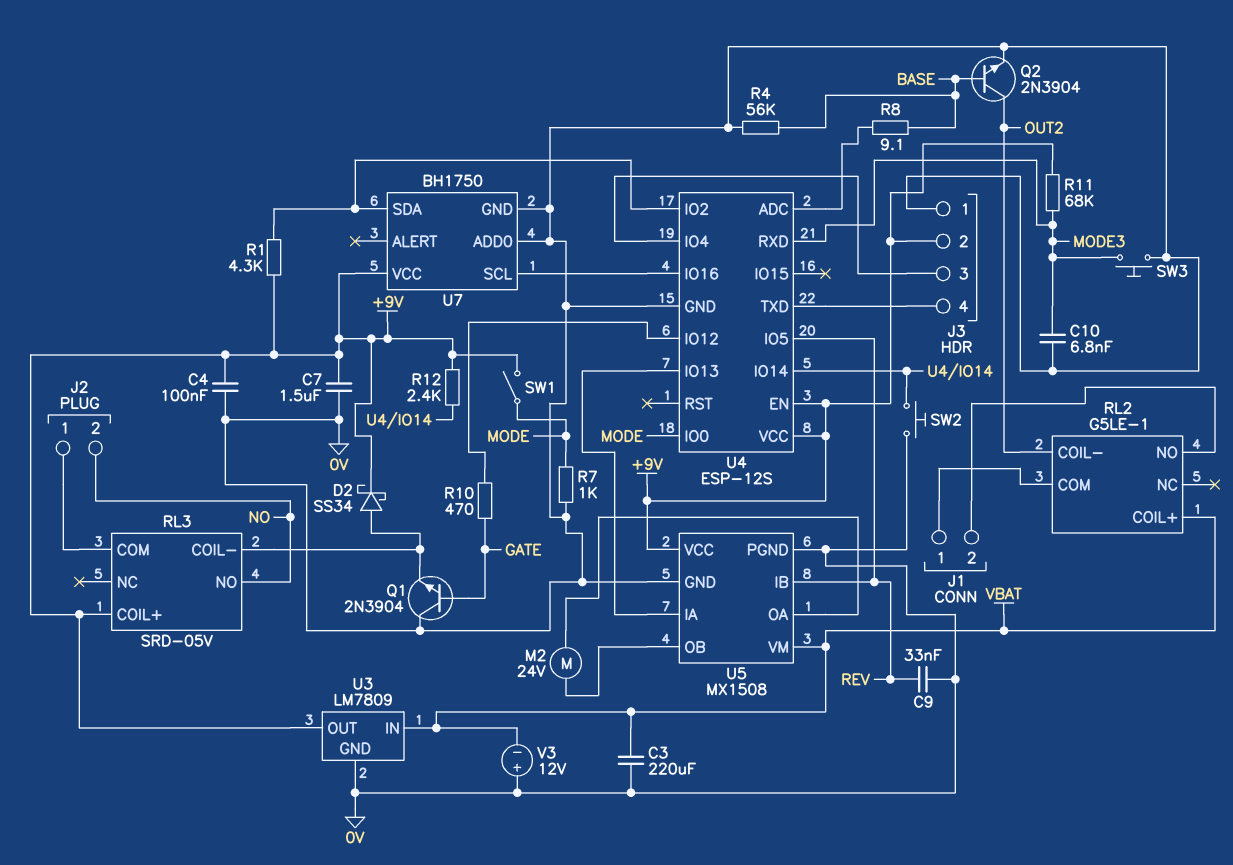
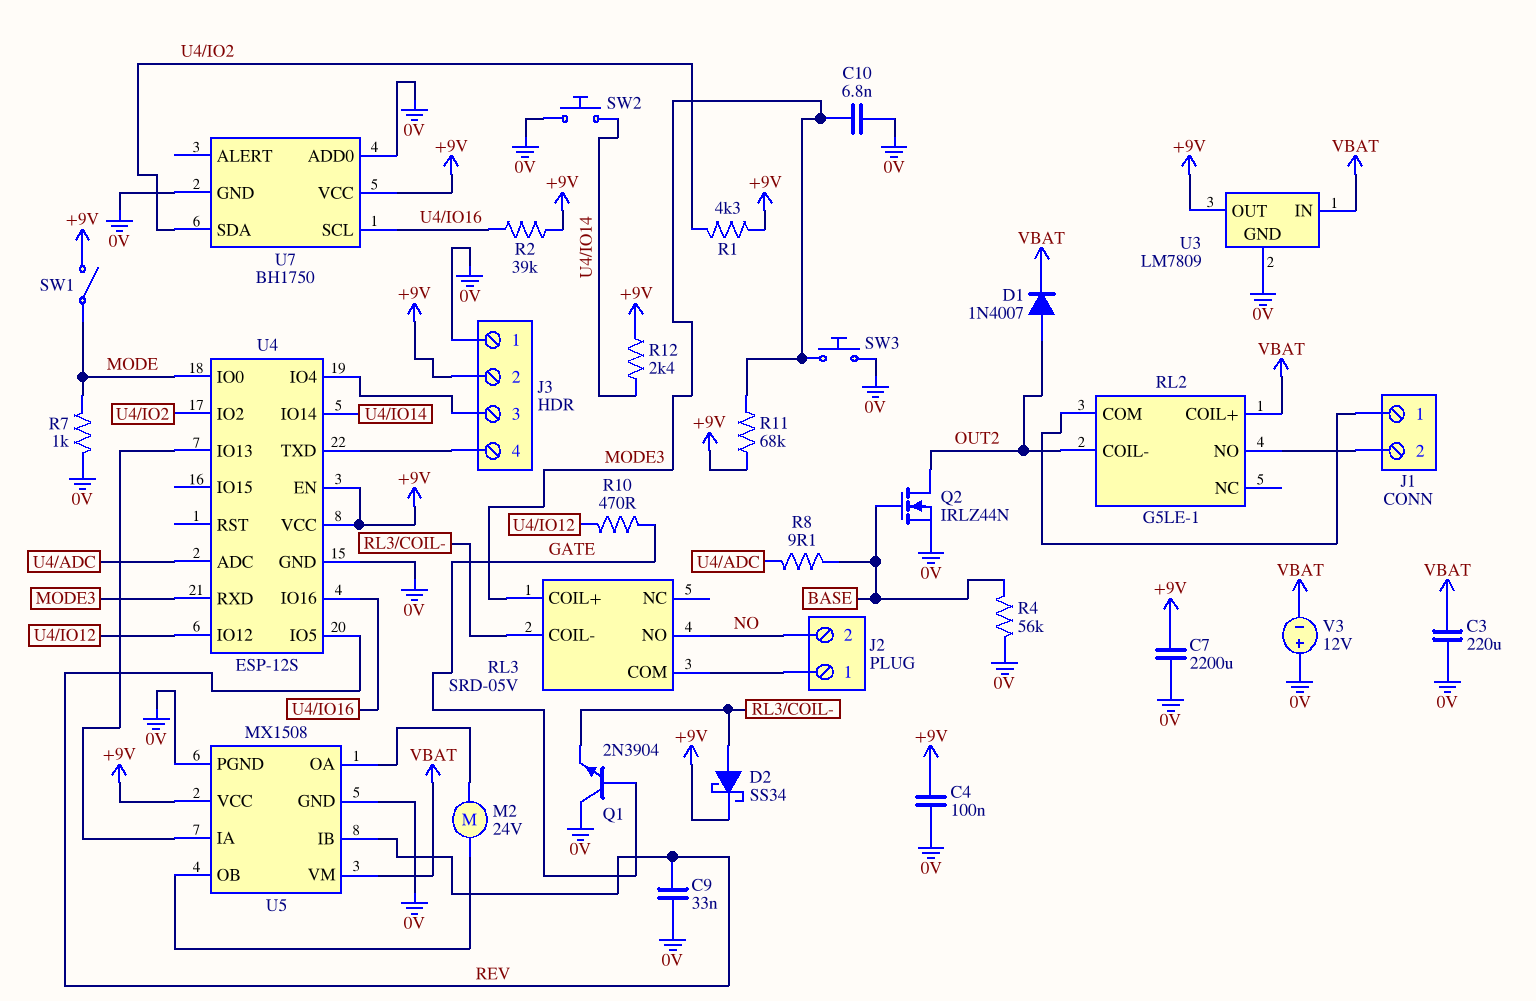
C7: 1.5uF (+9V, 0V) -> 2200uF (+9V, 0V)
D1: none -> diode 1N4007 (A OUT2, K VBAT)
Q2: NPN 2N3904 (B BASE, C OUT2, E 0V) -> NMOS IRLZ44N (G BASE, D OUT2, S 0V)
R2: none -> 39k (+9V, U4/IO16)
RL3 pin COIL+: +9V -> MODE3

